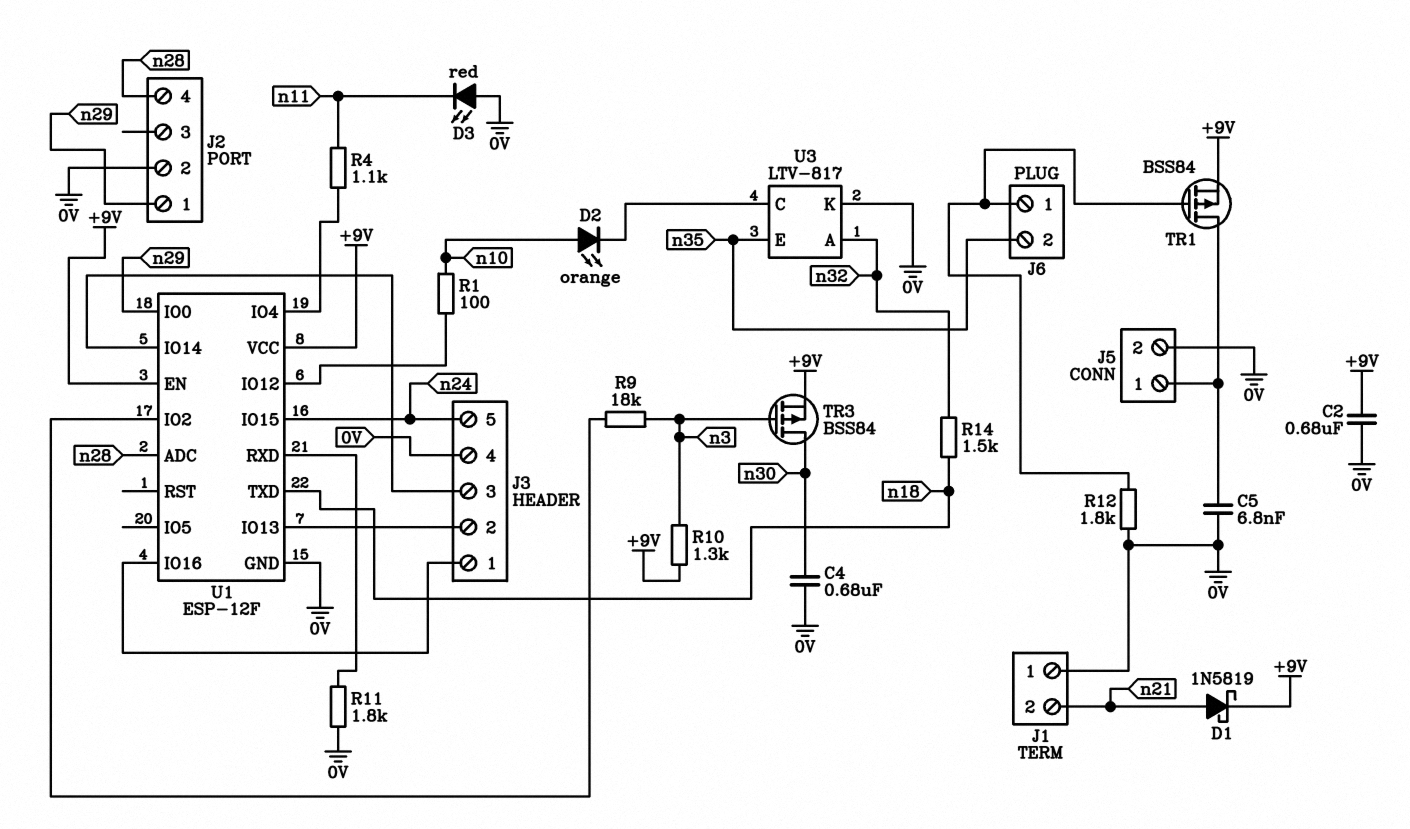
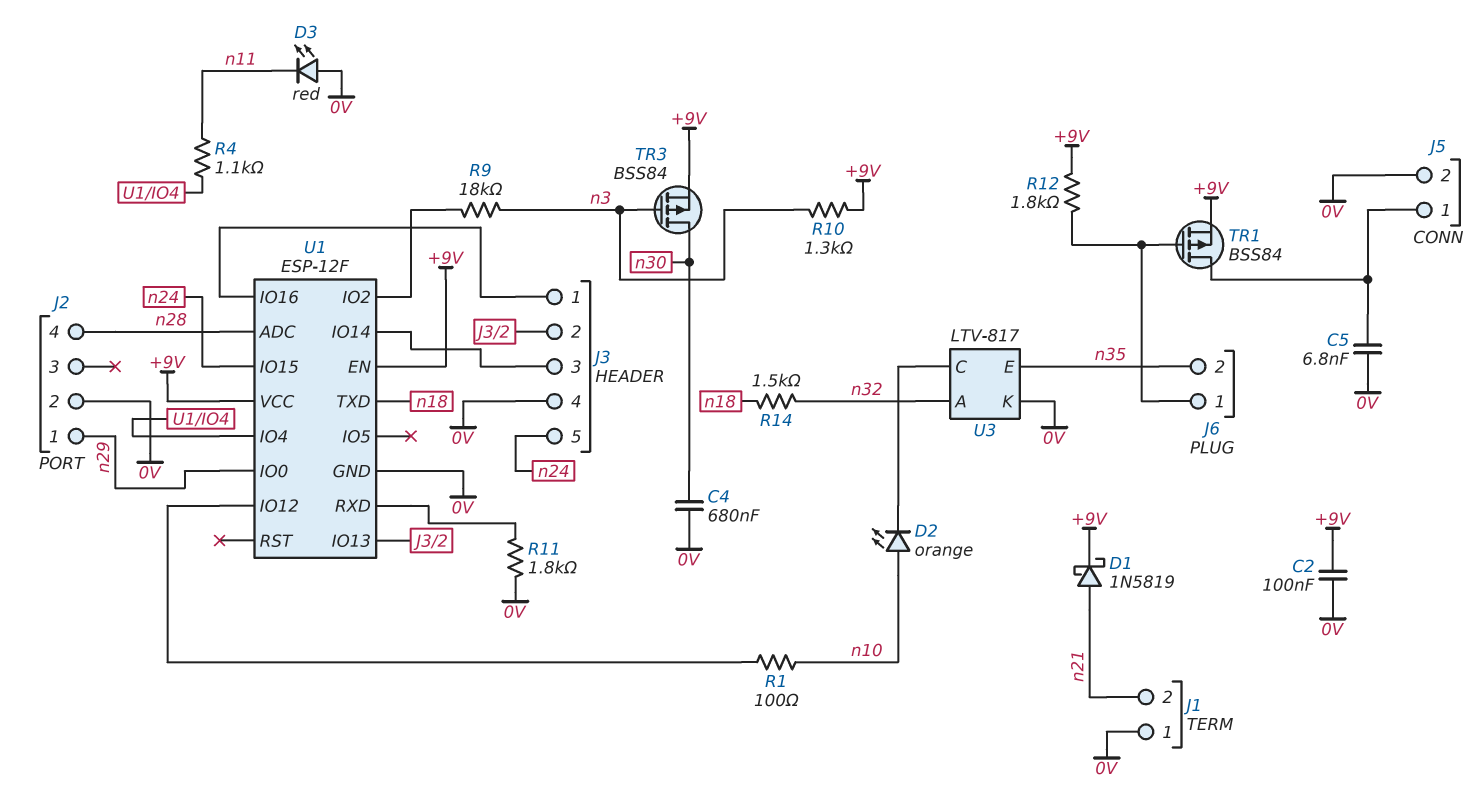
C2: 680nF (+9V, 0V) -> 100nF (+9V, 0V)
R12: 1.8k (0V, J6/1) -> 1.8k (+9V, J6/1)

